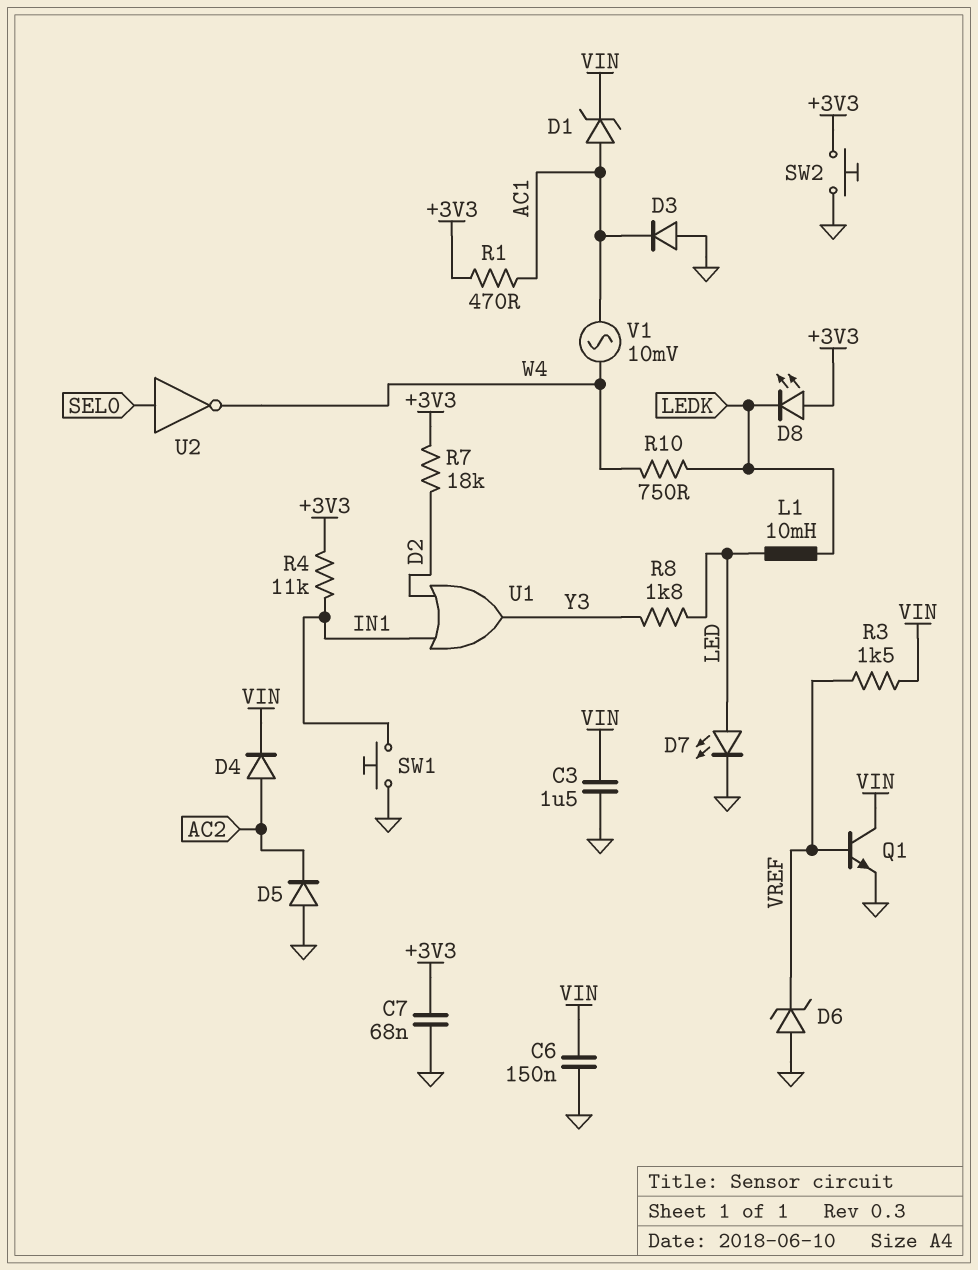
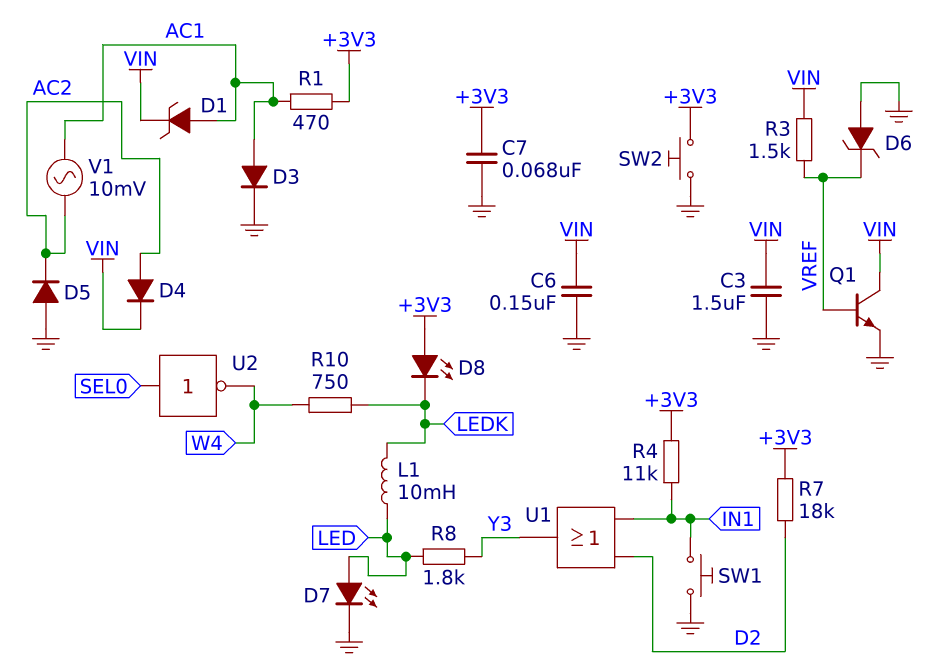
D3: diode (A GND, K AC1) -> diode (A AC1, K GND)
V1: AC 10mV (AC1, W4) -> AC 10mV (AC1, AC2)

